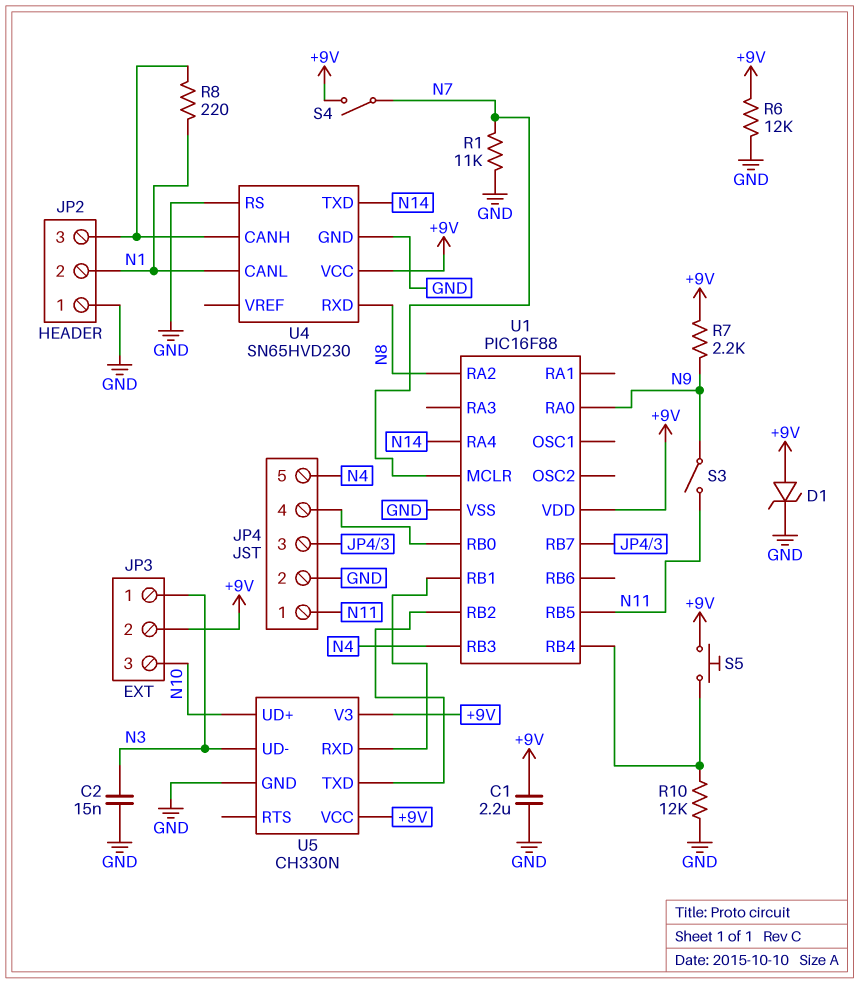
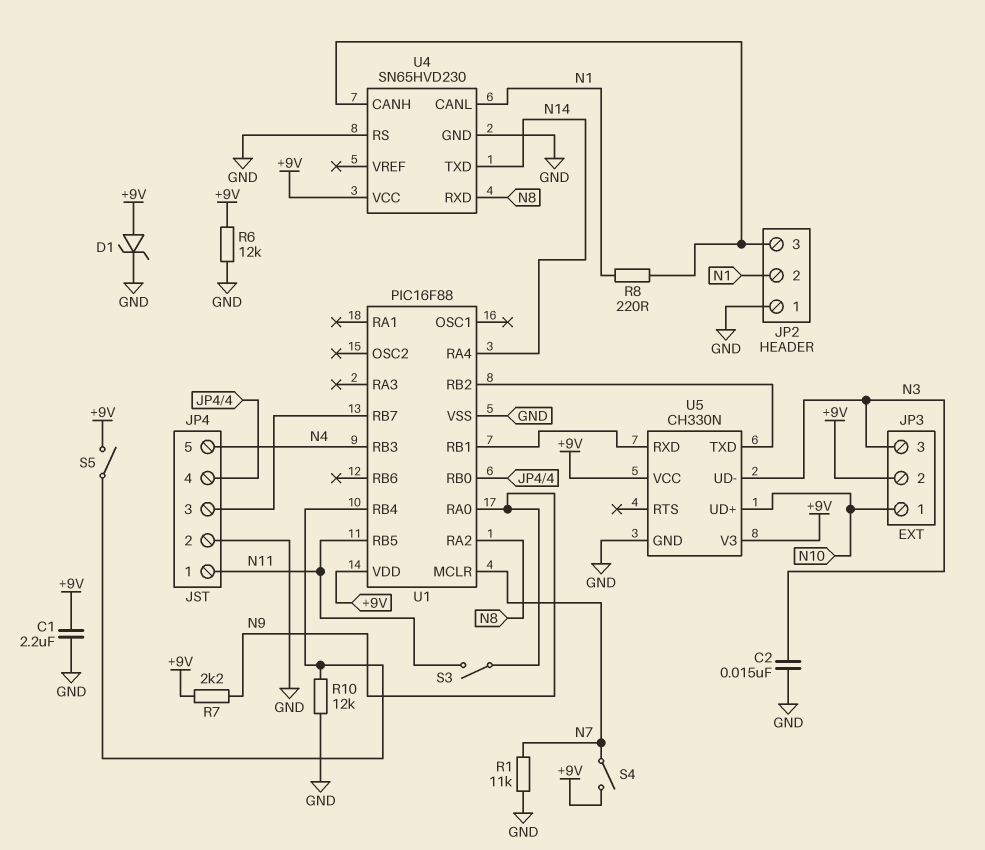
JP3 pin 1: N3 -> N10
JP3 pin 3: N10 -> N3
S5: button (+9V, U1/RB4) -> switch (+9V, U1/RB4)

